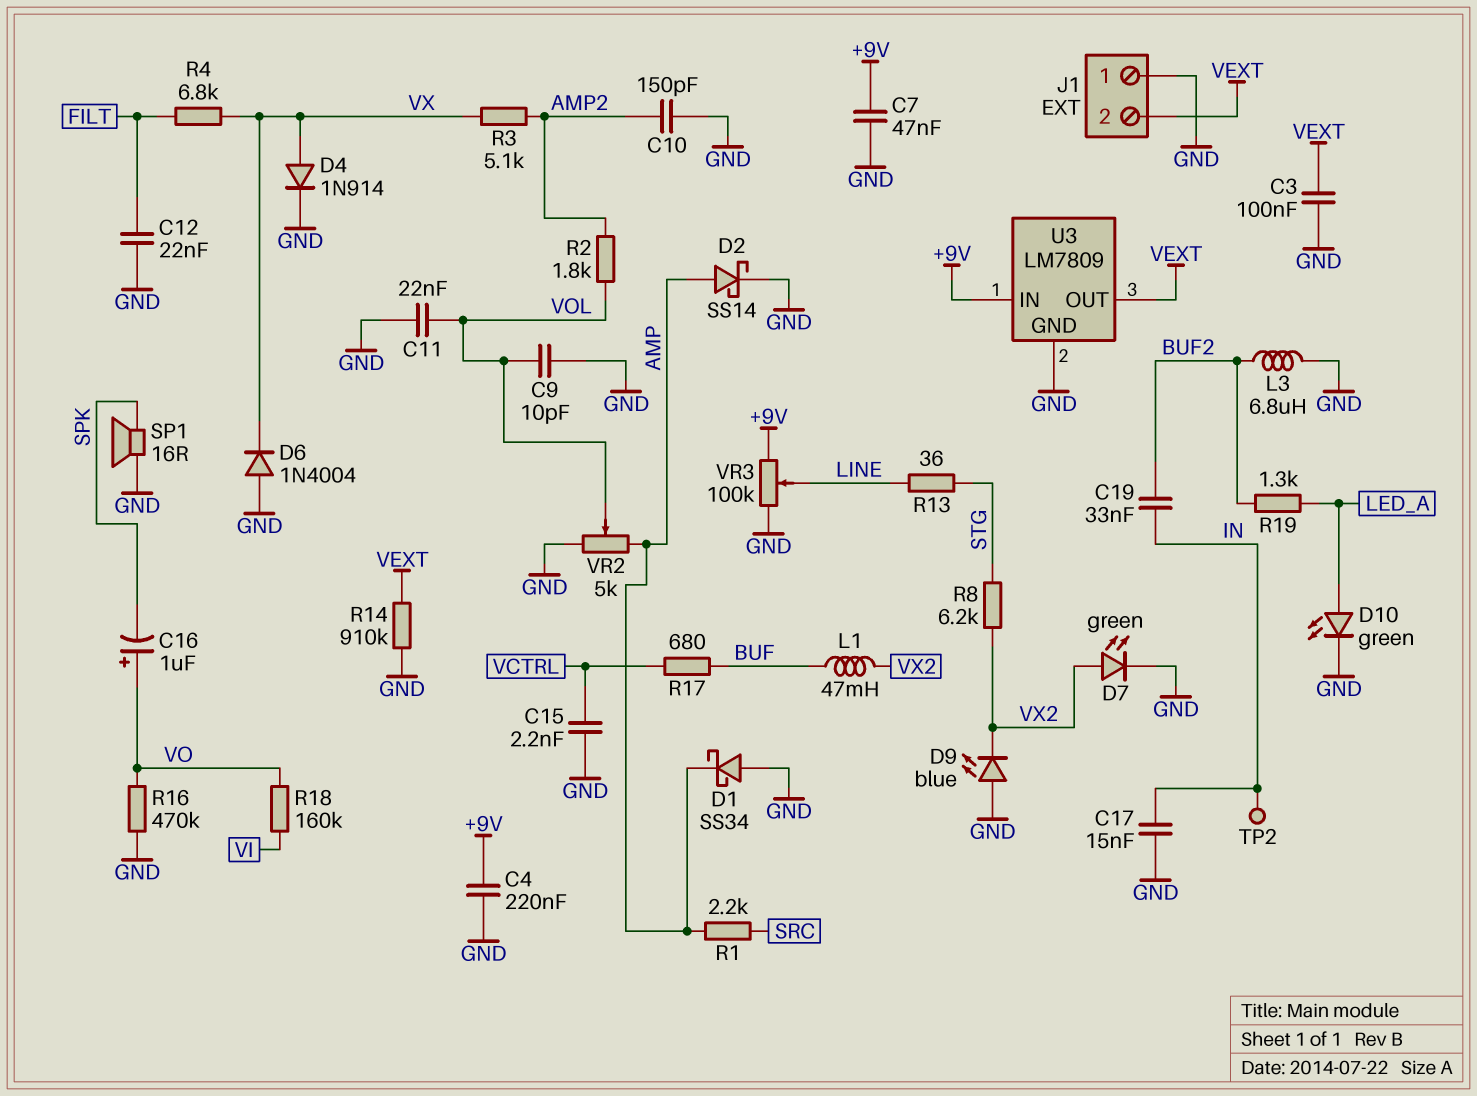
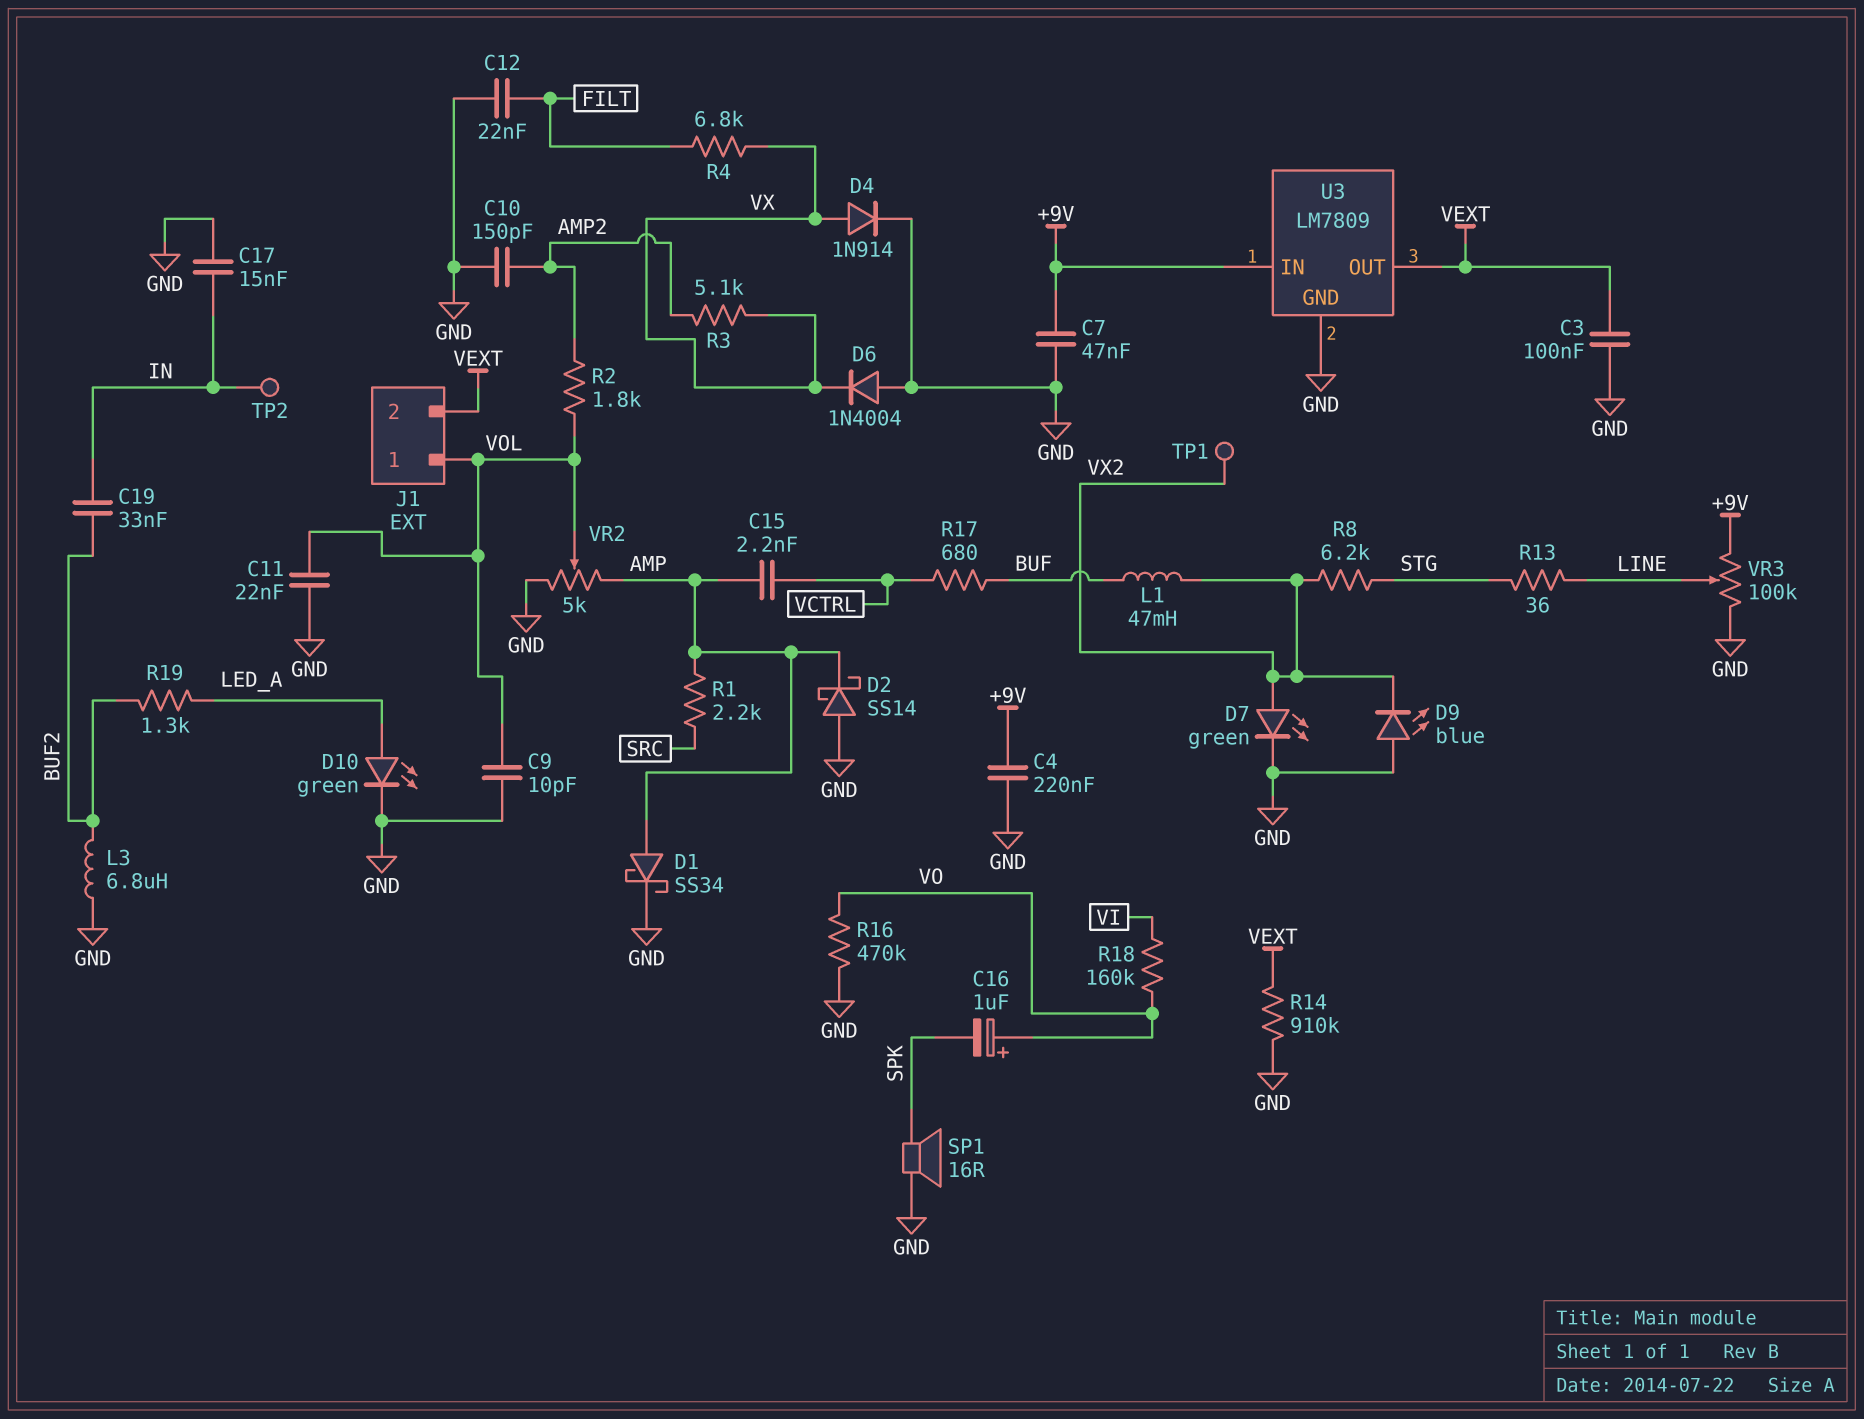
C15: 2.2nF (GND, VCTRL) -> 2.2nF (AMP, VCTRL)
D1: schottky SS34 (A GND, K AMP) -> schottky SS34 (A AMP, K GND)
D2: schottky SS14 (A AMP, K GND) -> schottky SS14 (A GND, K AMP)
J1 pin 1: GND -> VOL
TP1: none -> test point (VX2)

